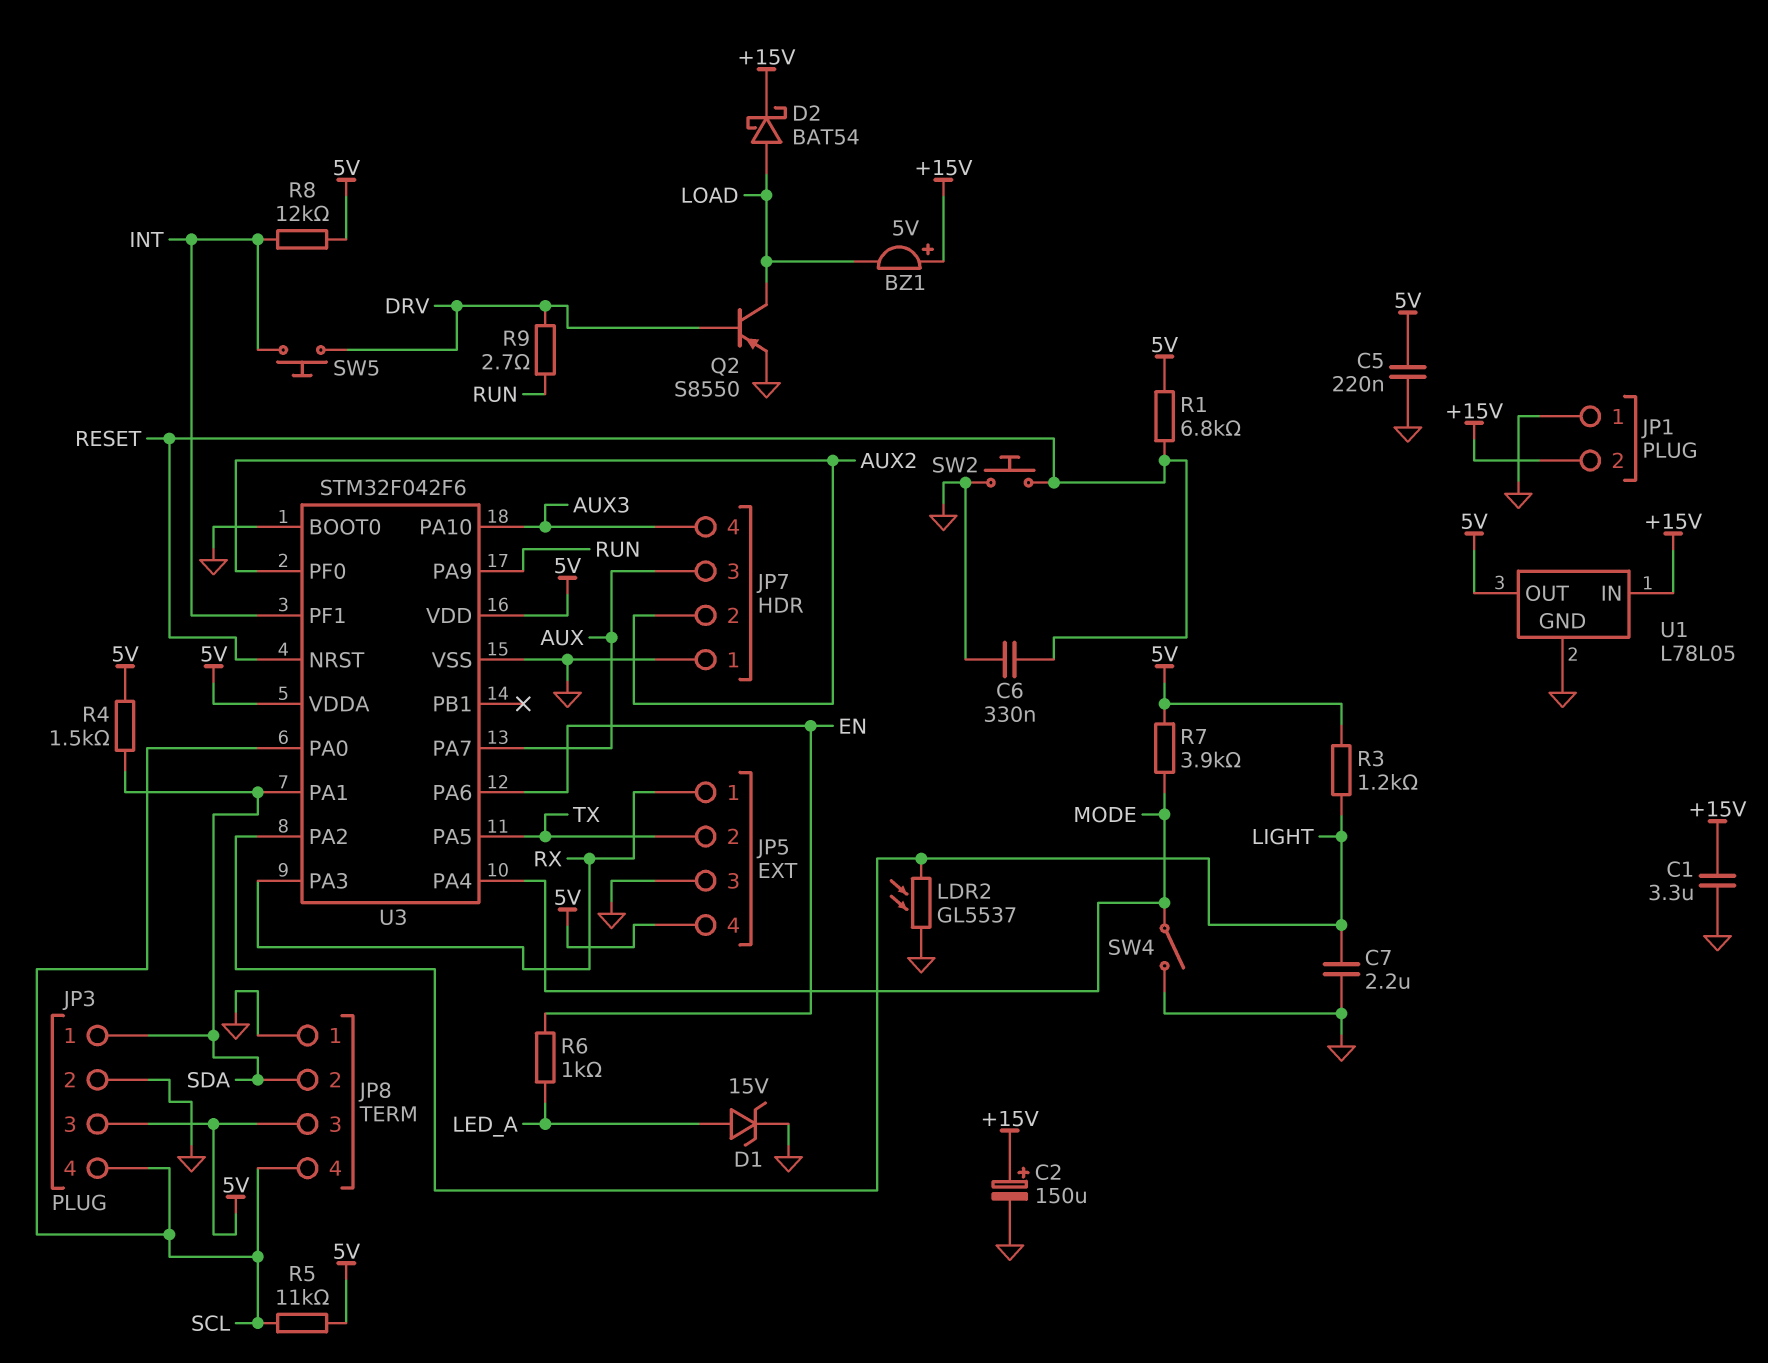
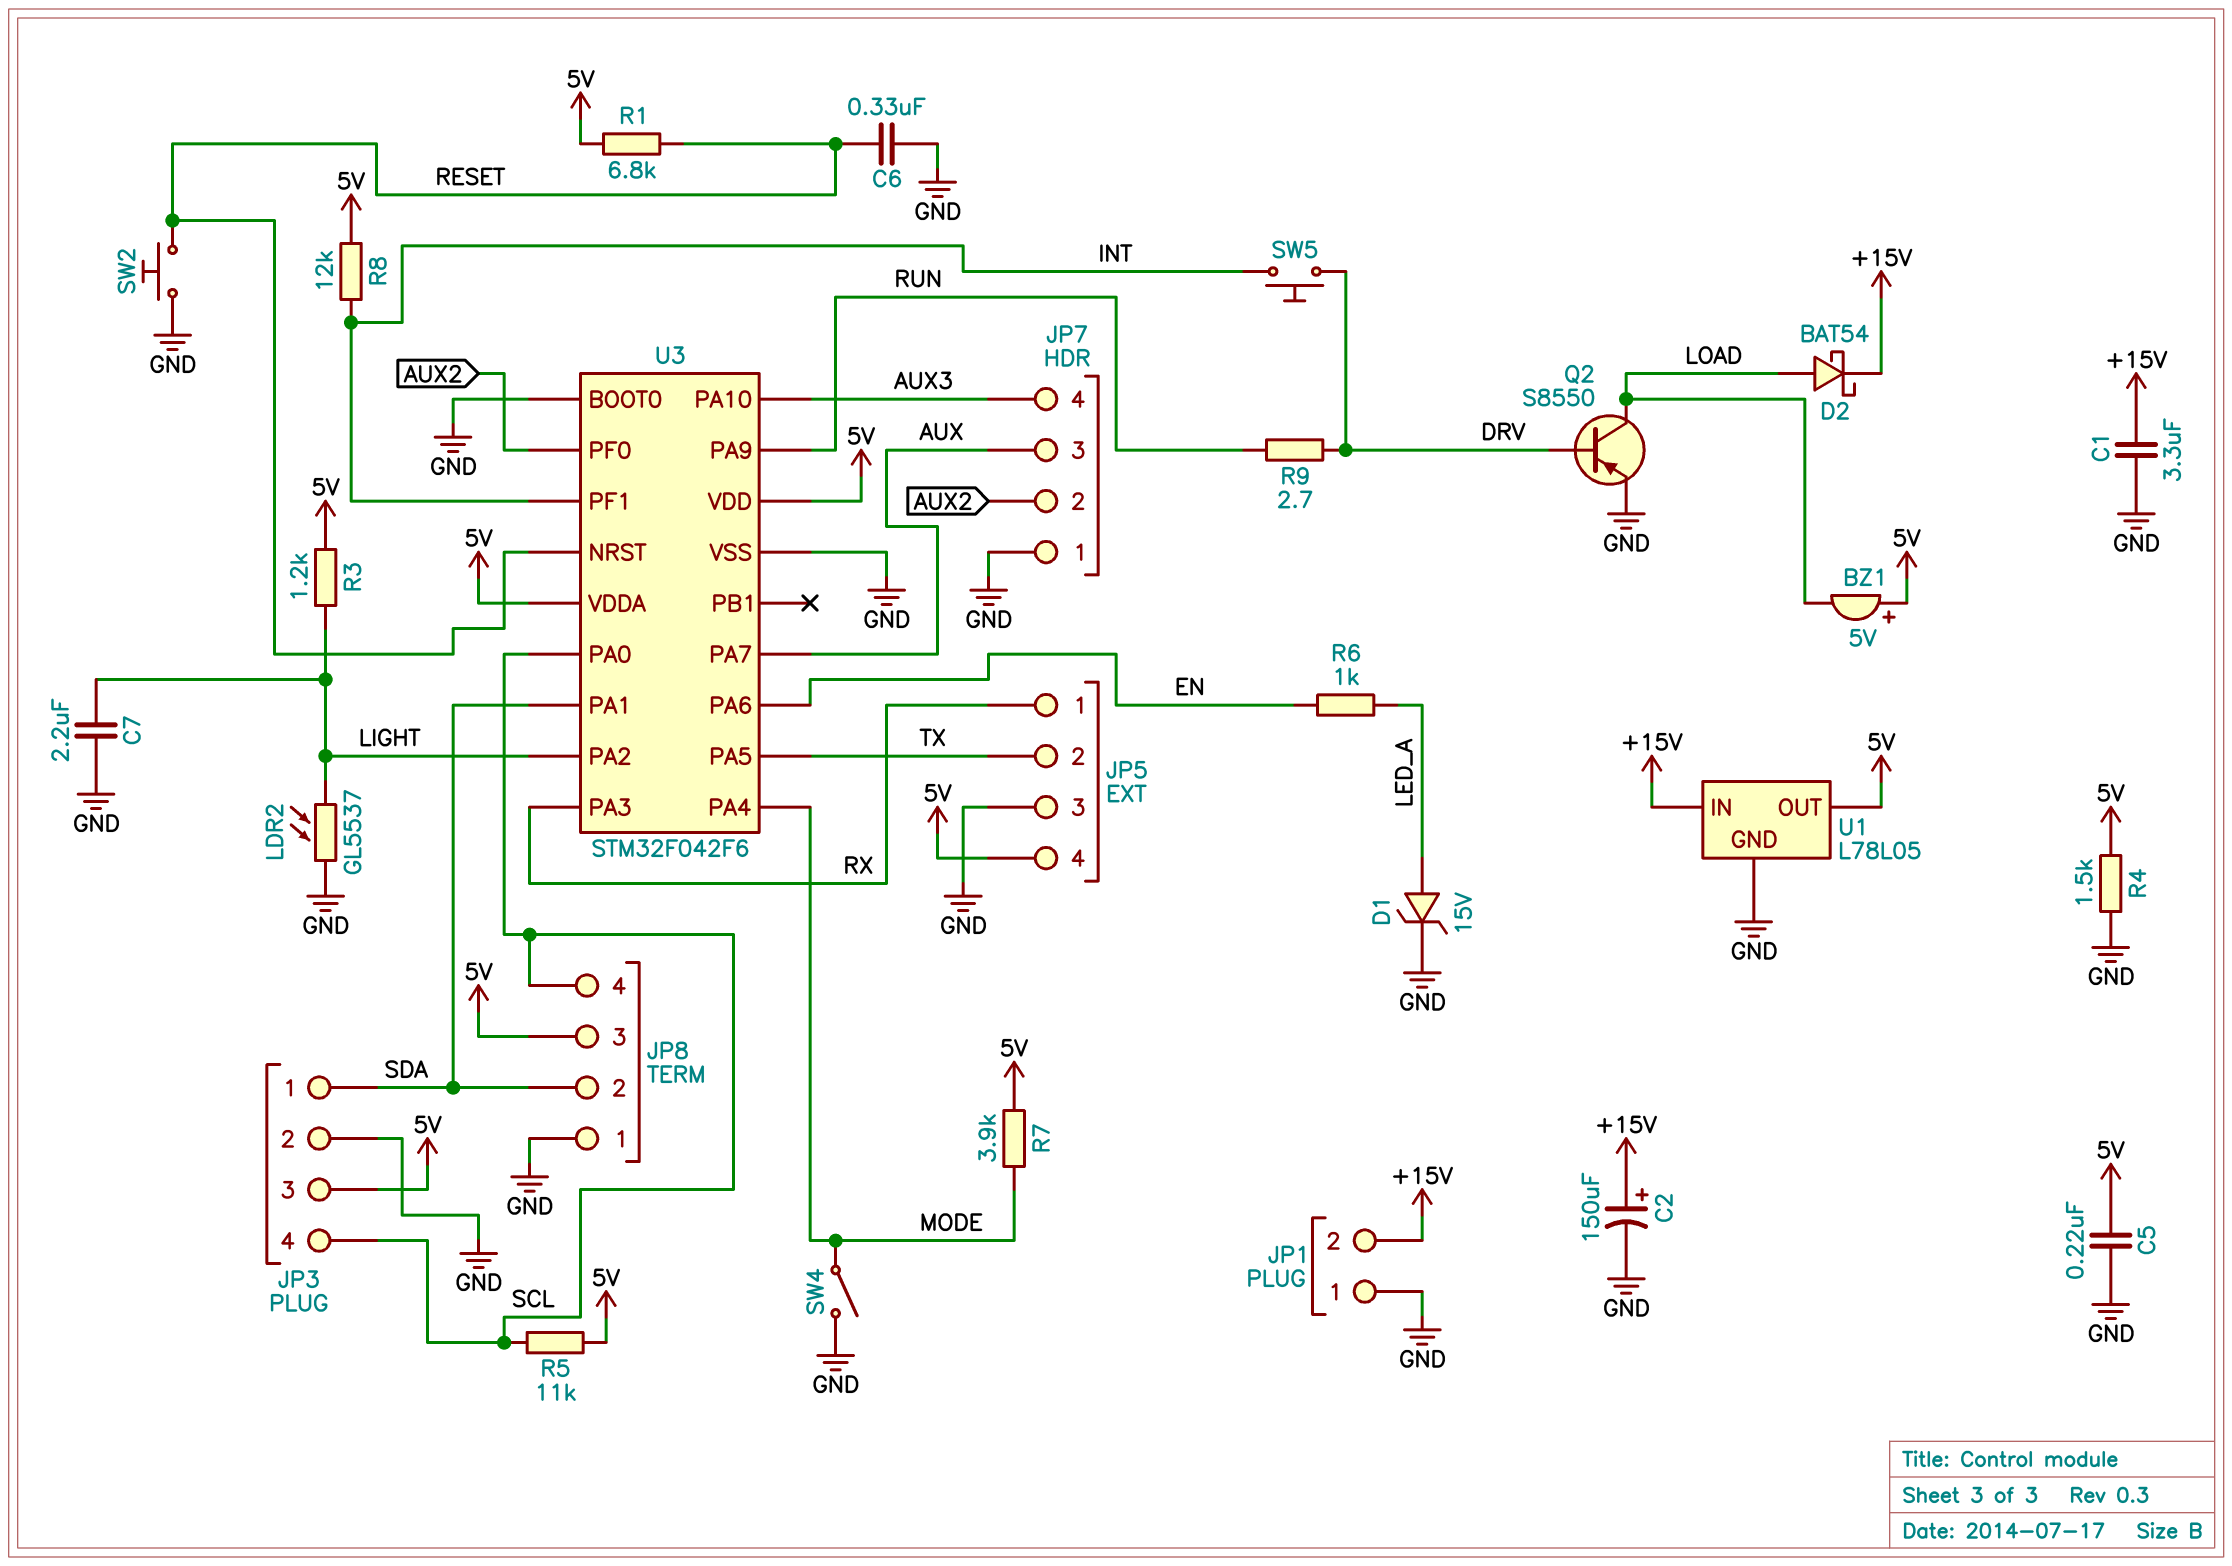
BZ1: buzzer 5V (plus +15V, minus LOAD) -> buzzer 5V (plus 5V, minus LOAD)
R4: 1.5k (5V, SDA) -> 1.5k (5V, GND)

